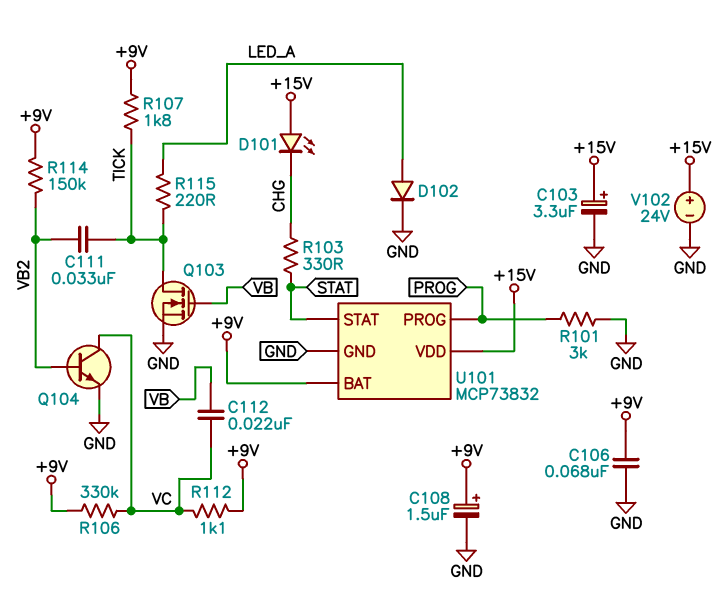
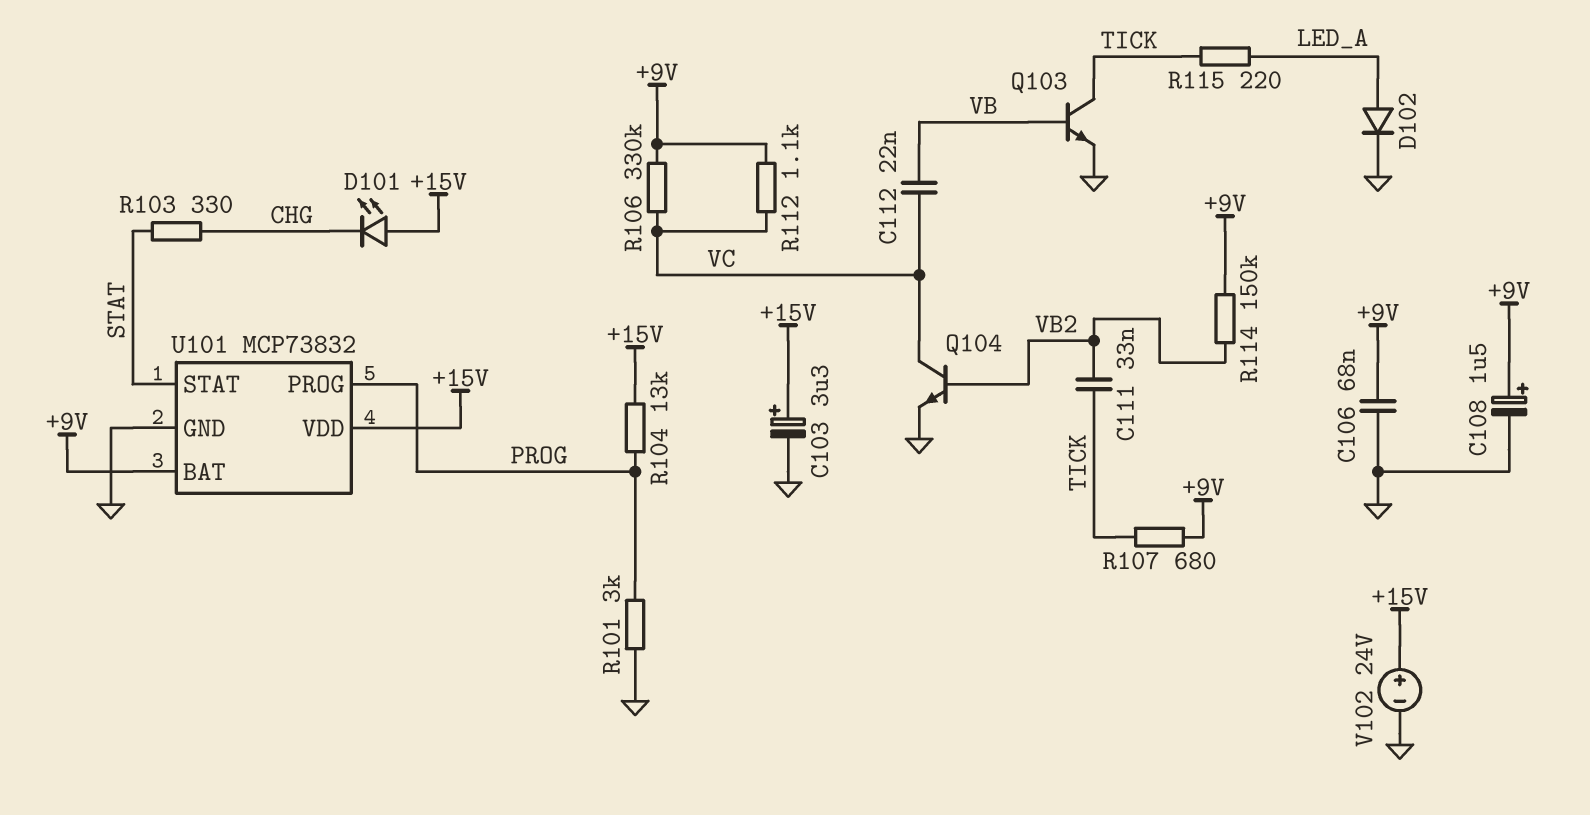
Q103: NMOS (G VB, D TICK, S GND) -> NPN (B VB, C TICK, E GND)
R104: none -> 13k (+15V, PROG)
R107: 1.8k (+9V, TICK) -> 680 (+9V, TICK)

